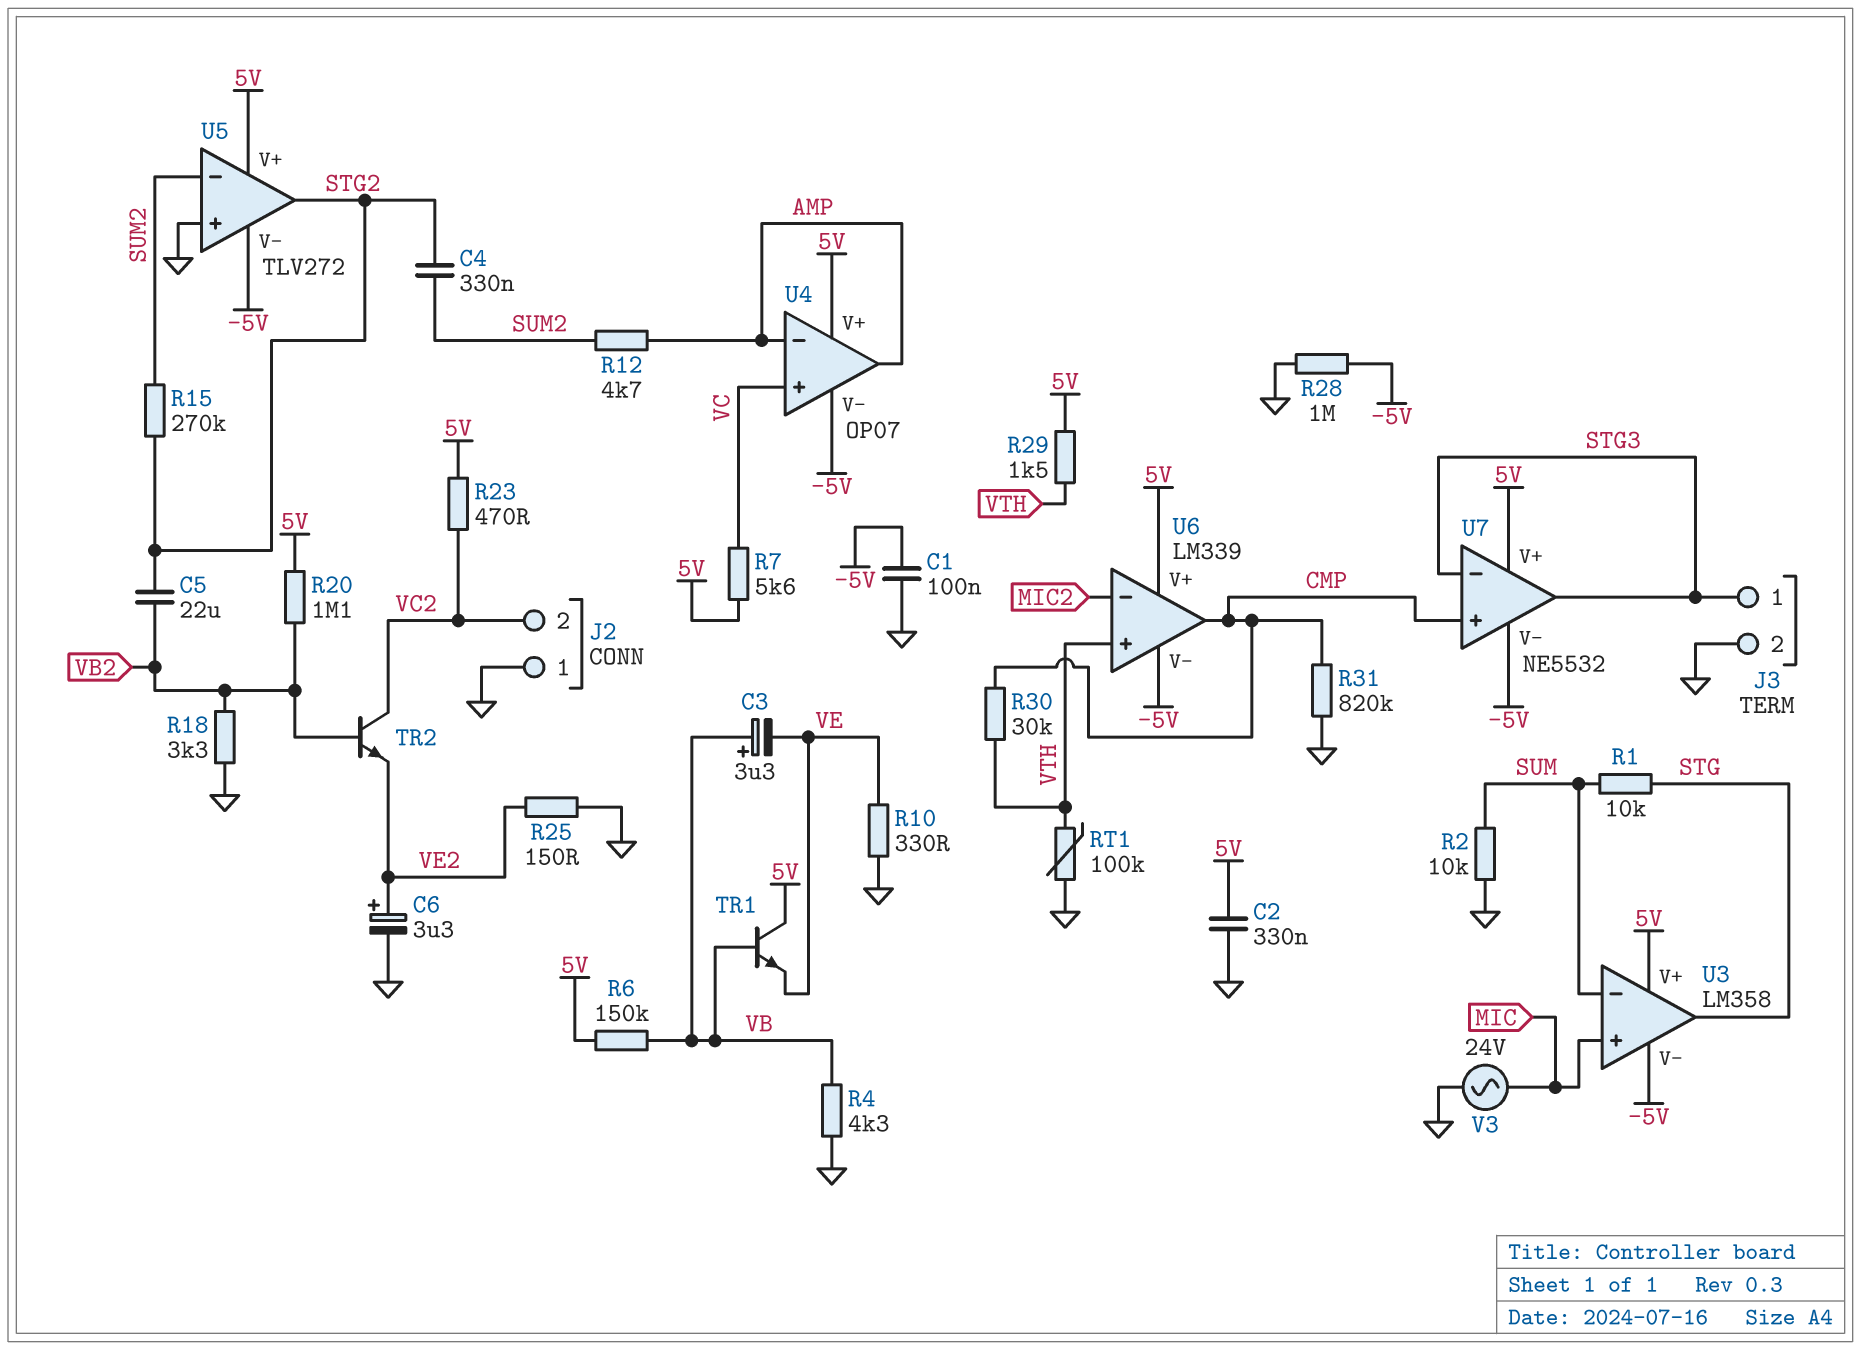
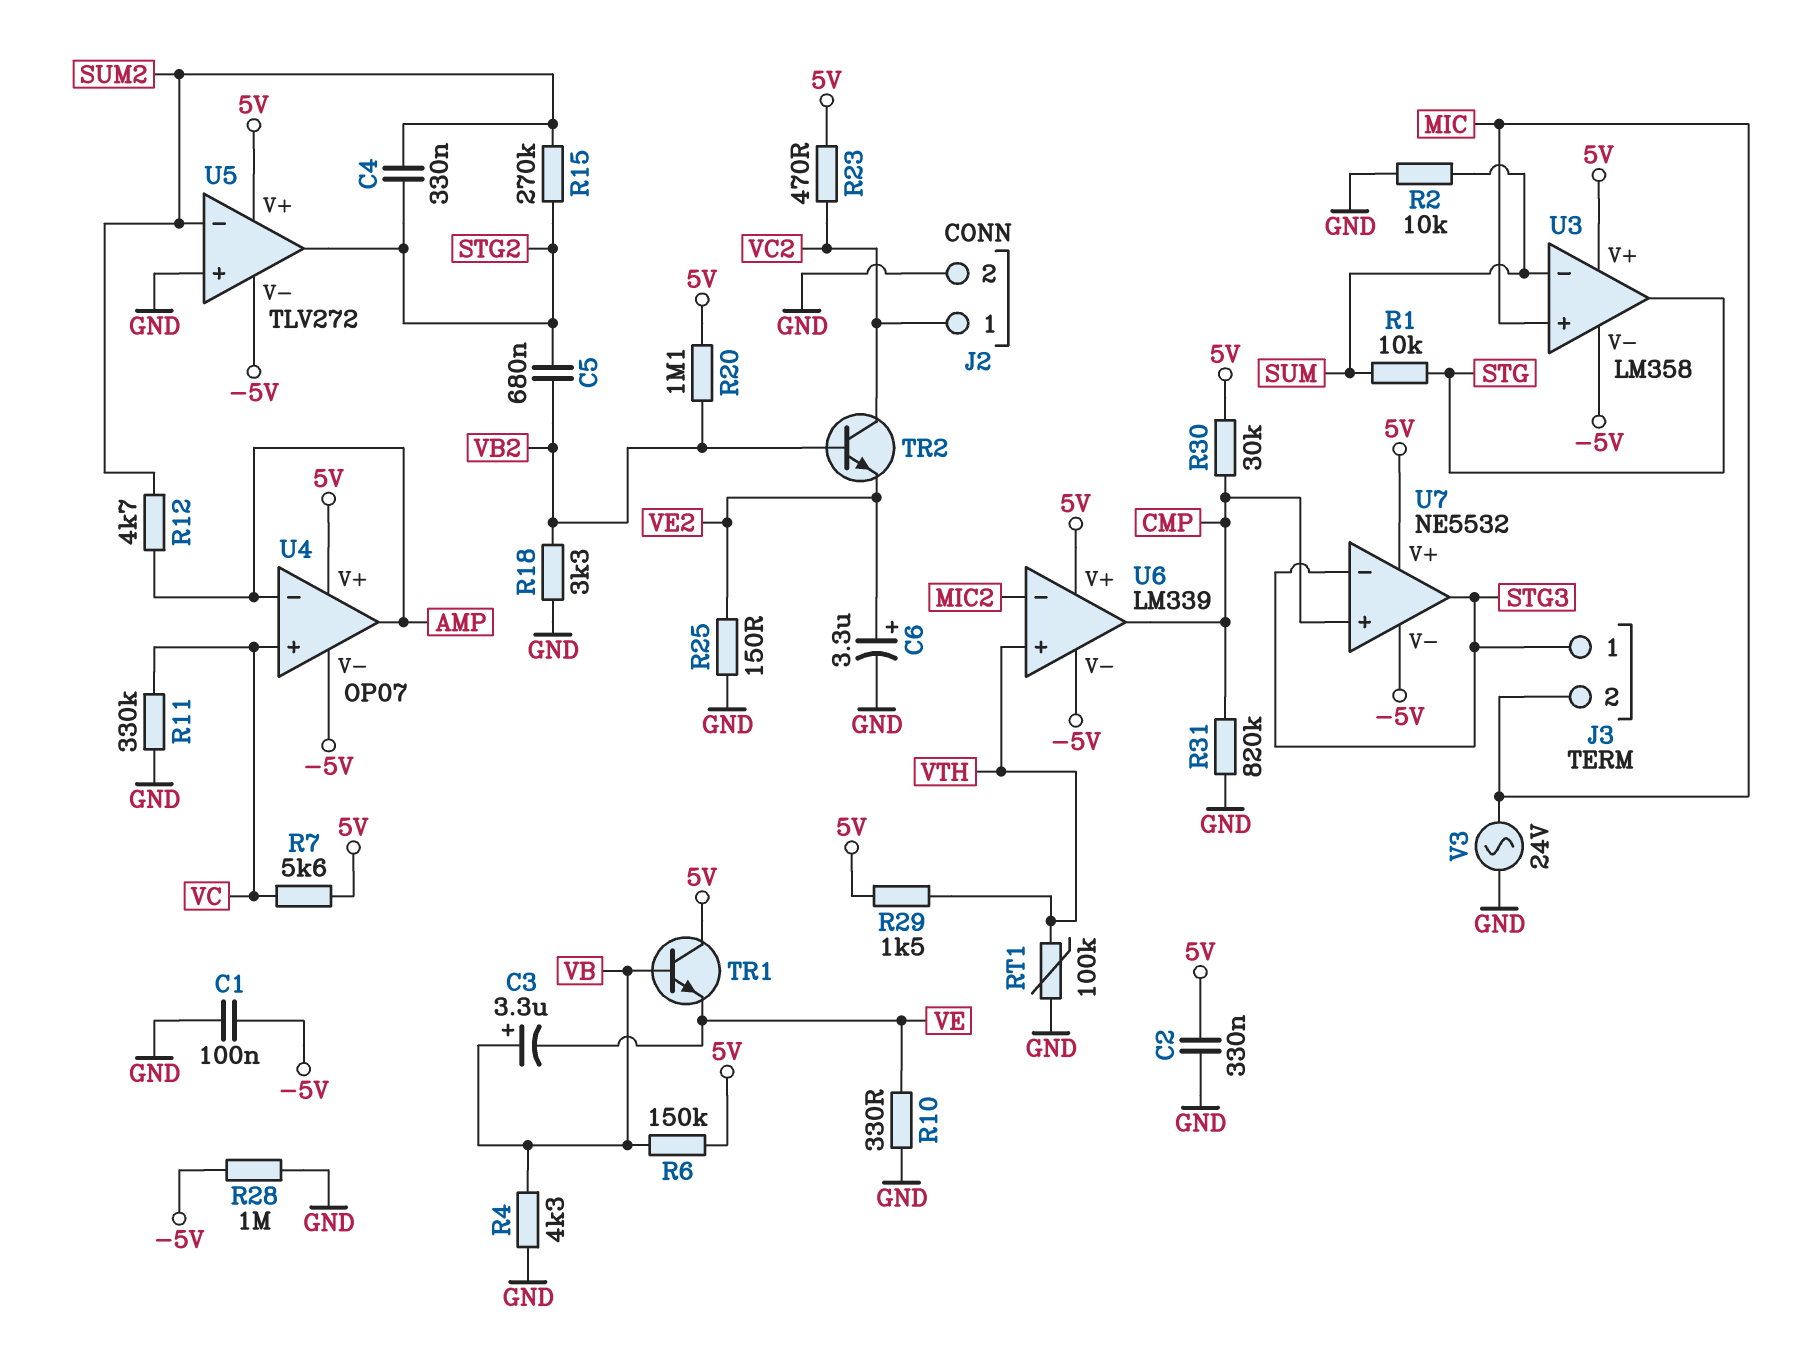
C5: 22uF (STG2, VB2) -> 680nF (STG2, VB2)
J2 pin 1: GND -> VC2
J2 pin 2: VC2 -> GND
J3 pin 2: GND -> MIC
R11: none -> 330k (GND, VC)
R30: 30k (CMP, VTH) -> 30k (5V, CMP)

